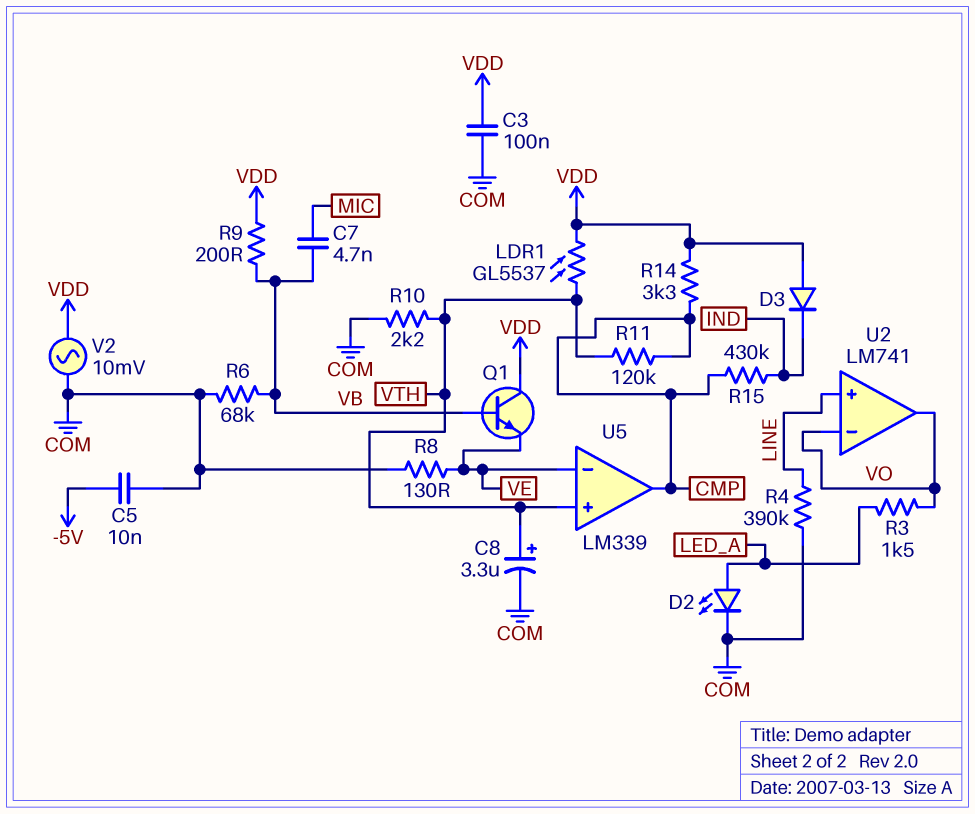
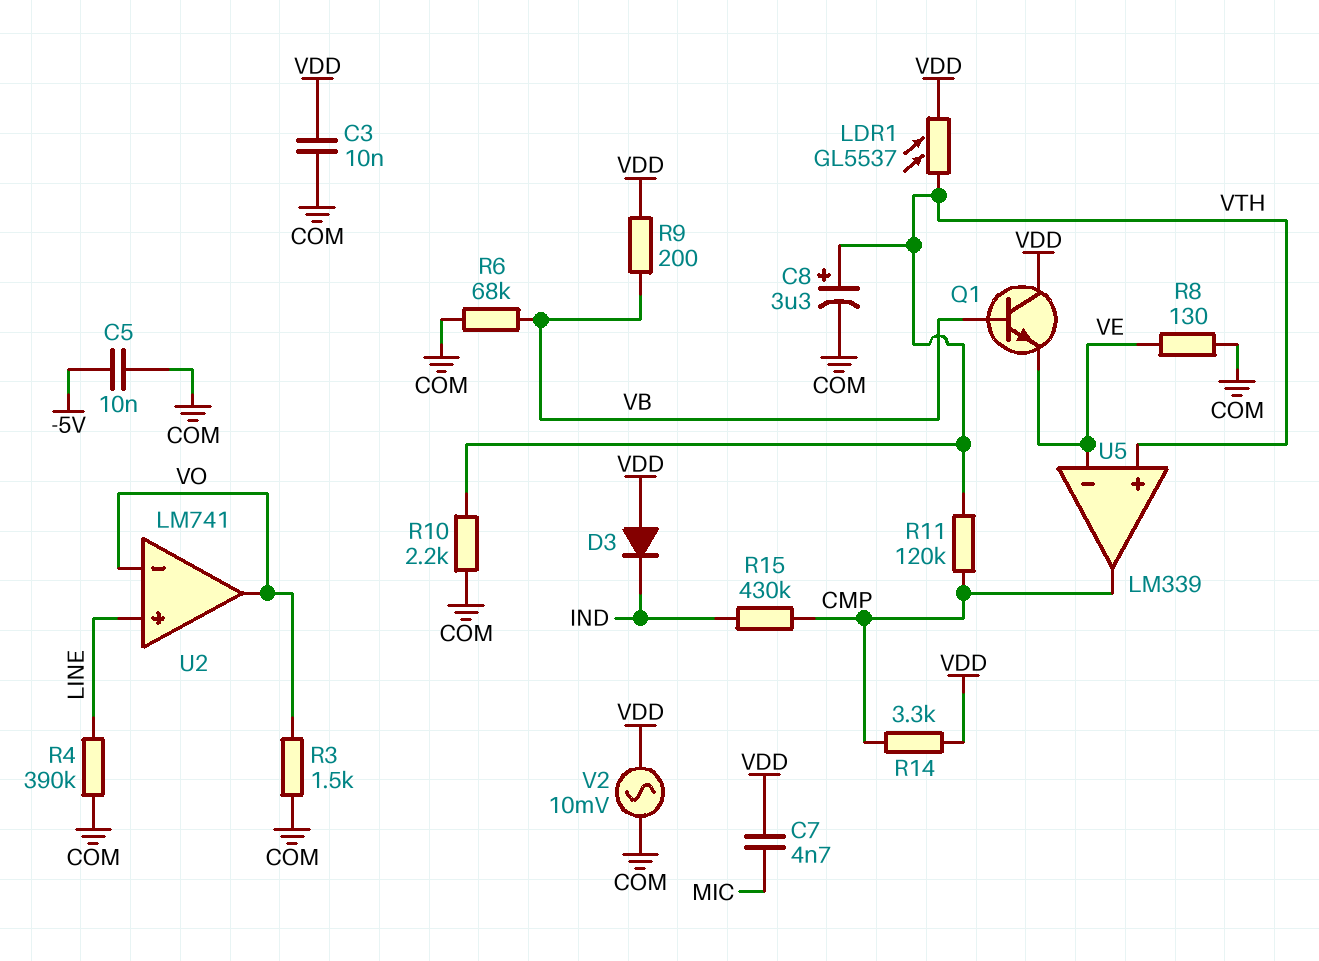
C3: 100nF (COM, VDD) -> 10nF (COM, VDD)
C7: 4.7nF (MIC, VB) -> 4.7nF (MIC, VDD)
D2: LED (A LED_A, K COM) -> none
R3: 1.5k (LED_A, VO) -> 1.5k (COM, VO)

